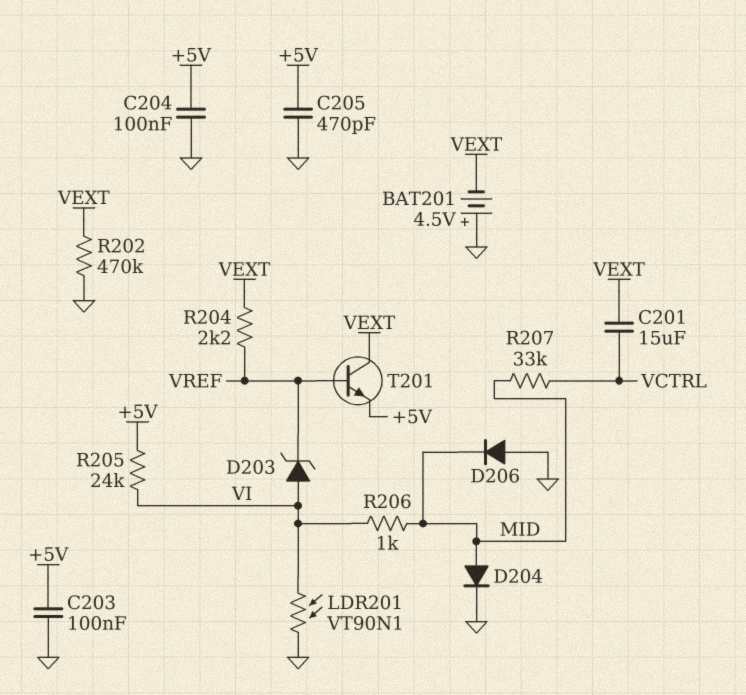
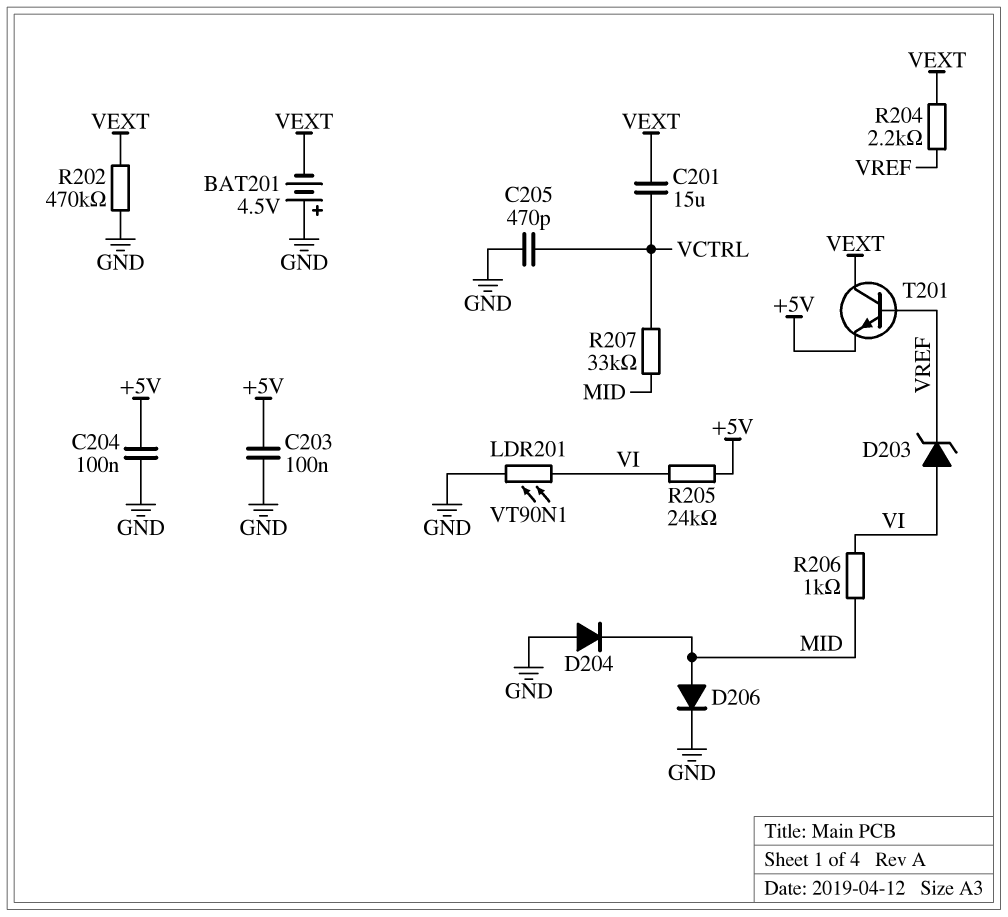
C205: 470pF (+5V, GND) -> 470pF (GND, VCTRL)
D204: diode (A MID, K GND) -> diode (A GND, K MID)
D206: diode (A GND, K MID) -> diode (A MID, K GND)

